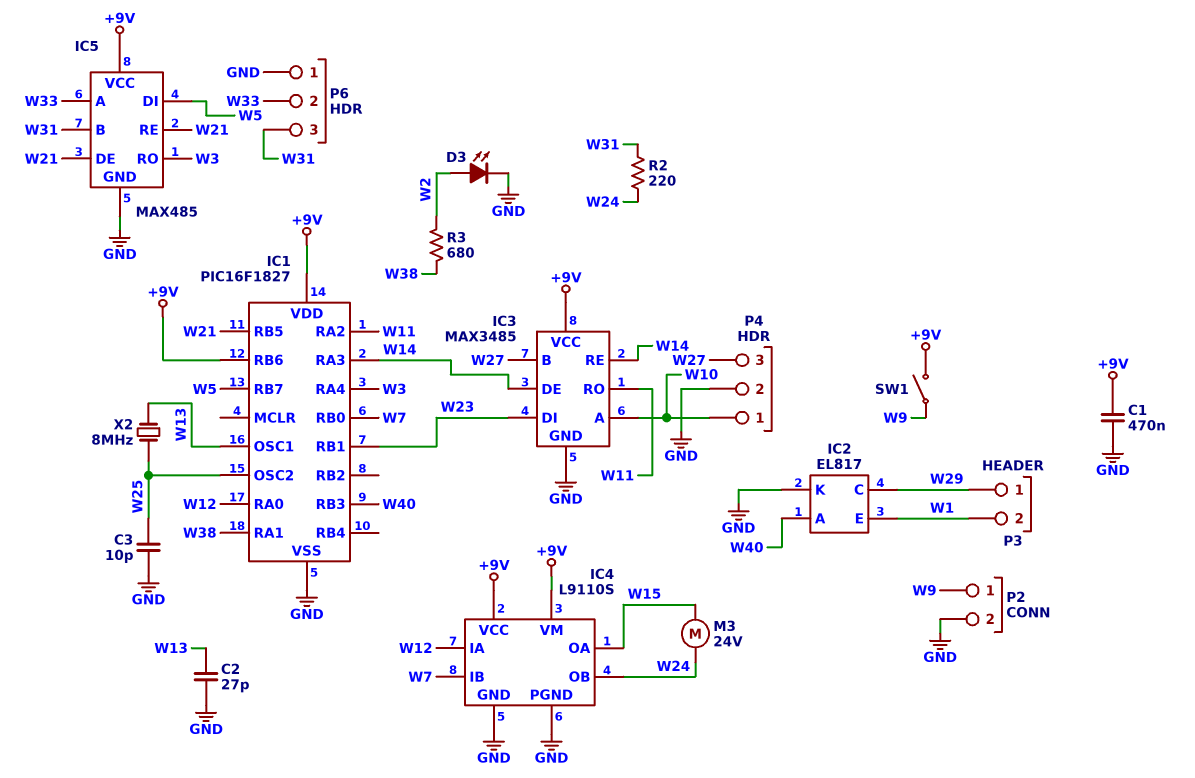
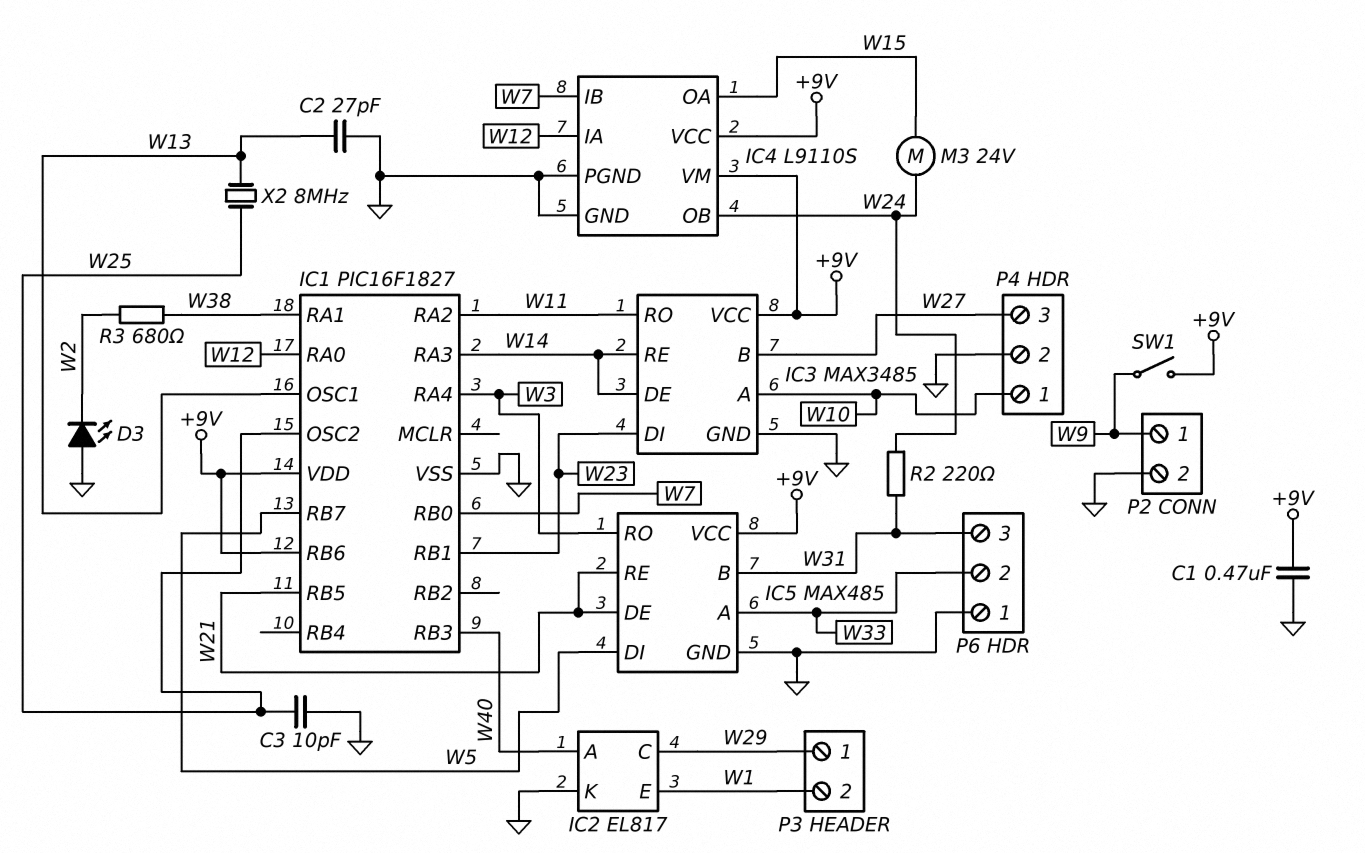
D3: LED (A W2, K GND) -> LED (A GND, K W2)

